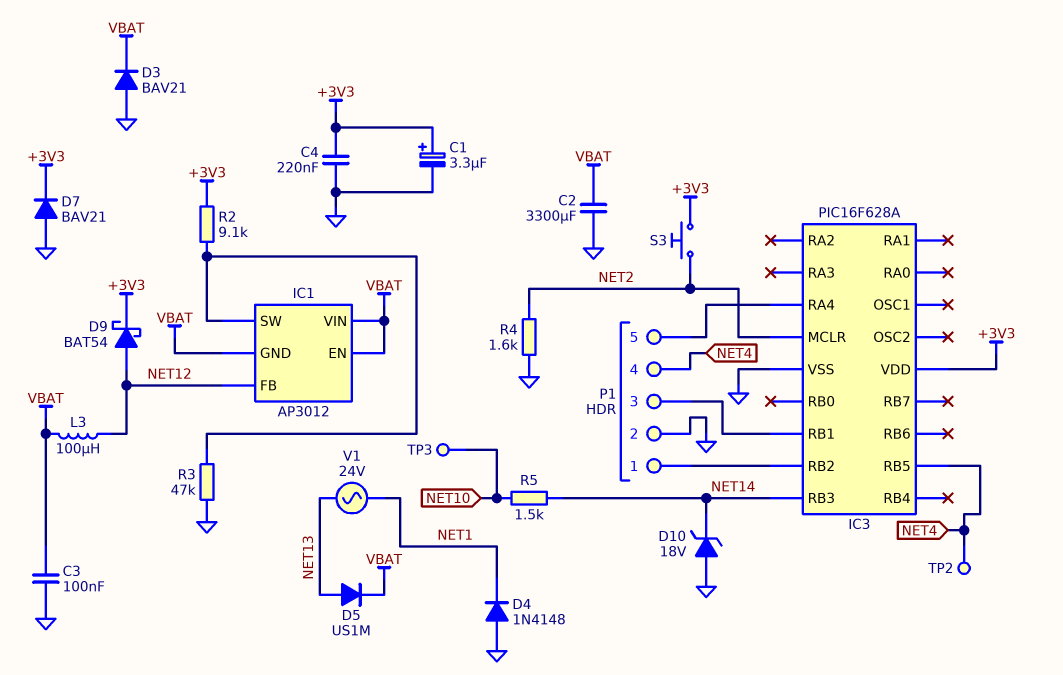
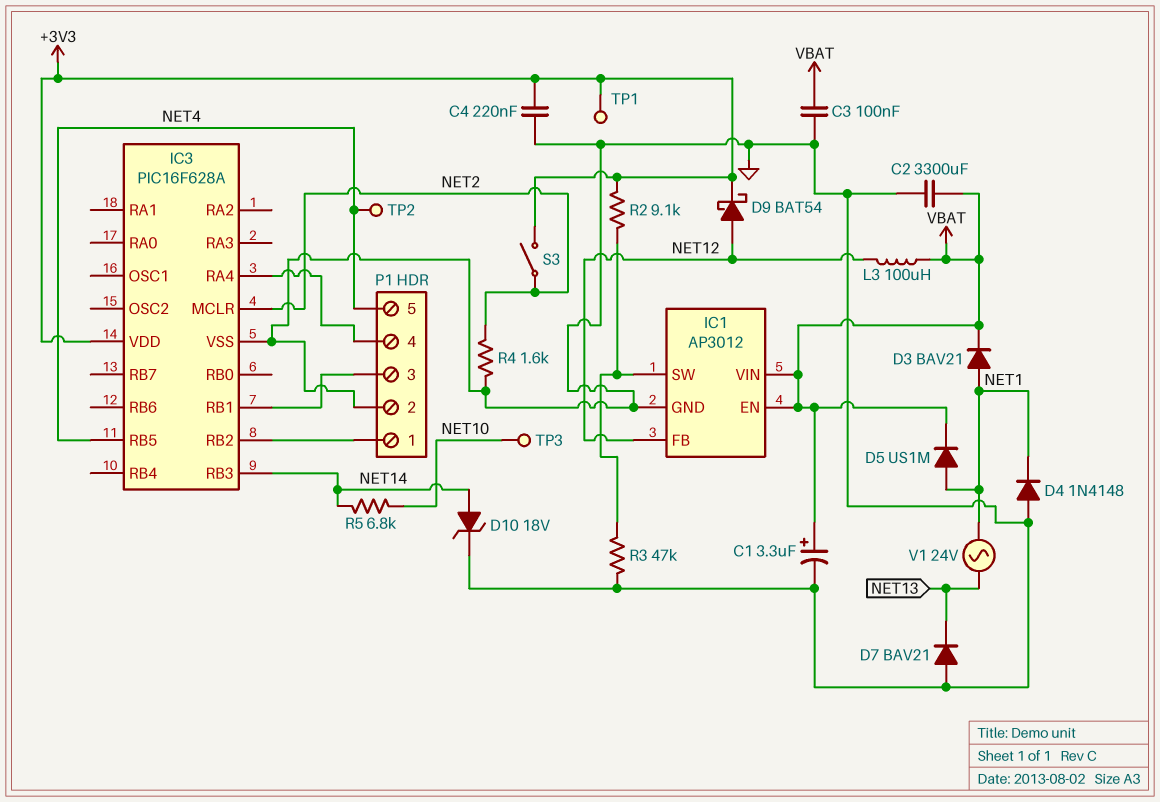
C1: 3.3uF (plus +3V3, minus GND) -> 3.3uF (plus VBAT, minus GND)
D3: diode BAV21 (A GND, K VBAT) -> diode BAV21 (A NET1, K VBAT)
D5: diode US1M (A NET13, K VBAT) -> diode US1M (A NET1, K VBAT)
D7: diode BAV21 (A GND, K +3V3) -> diode BAV21 (A GND, K NET13)
D10: zener 18V (A GND, K NET14) -> zener 18V (A NET14, K GND)
IC1 pin GND: VBAT -> GND
P1 pin 4: NET4 -> IC3/RA4
P1 pin 5: IC3/RA4 -> NET4
R5: 1.5k (NET10, NET14) -> 6.8k (NET10, NET14)
S3: button (+3V3, NET2) -> switch (+3V3, NET2)
TP1: none -> test point (+3V3)

